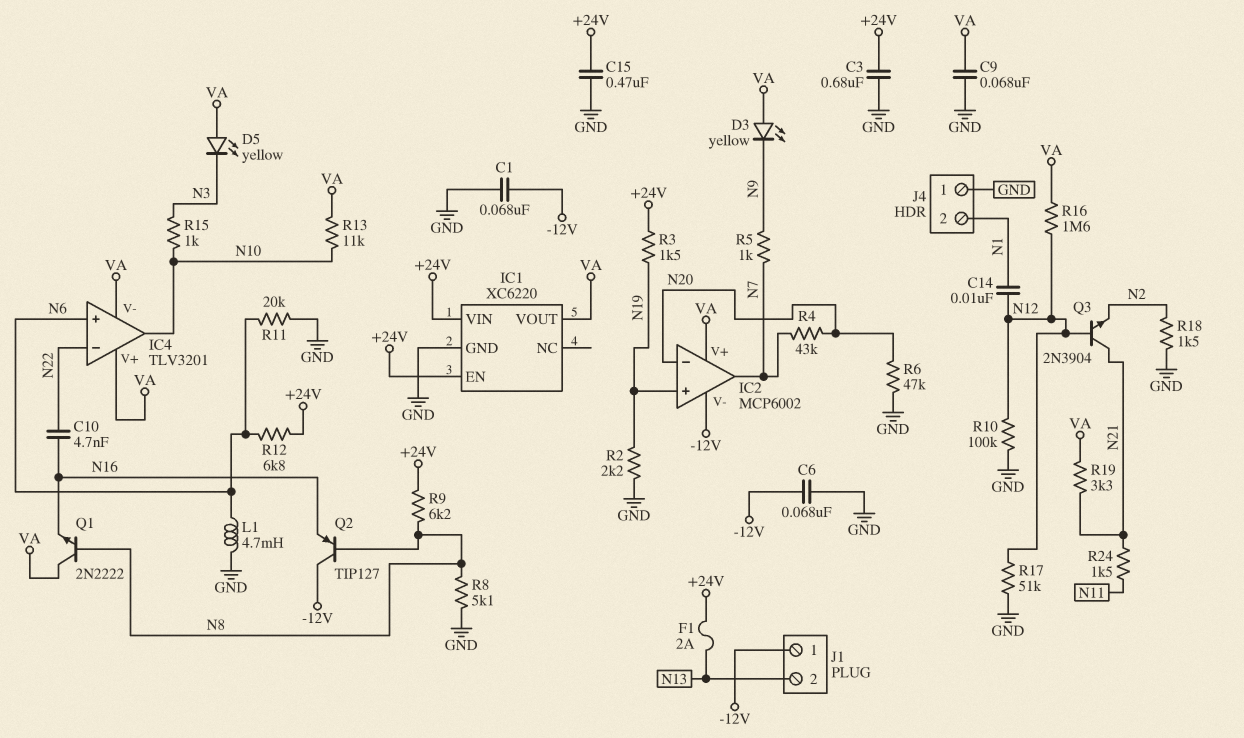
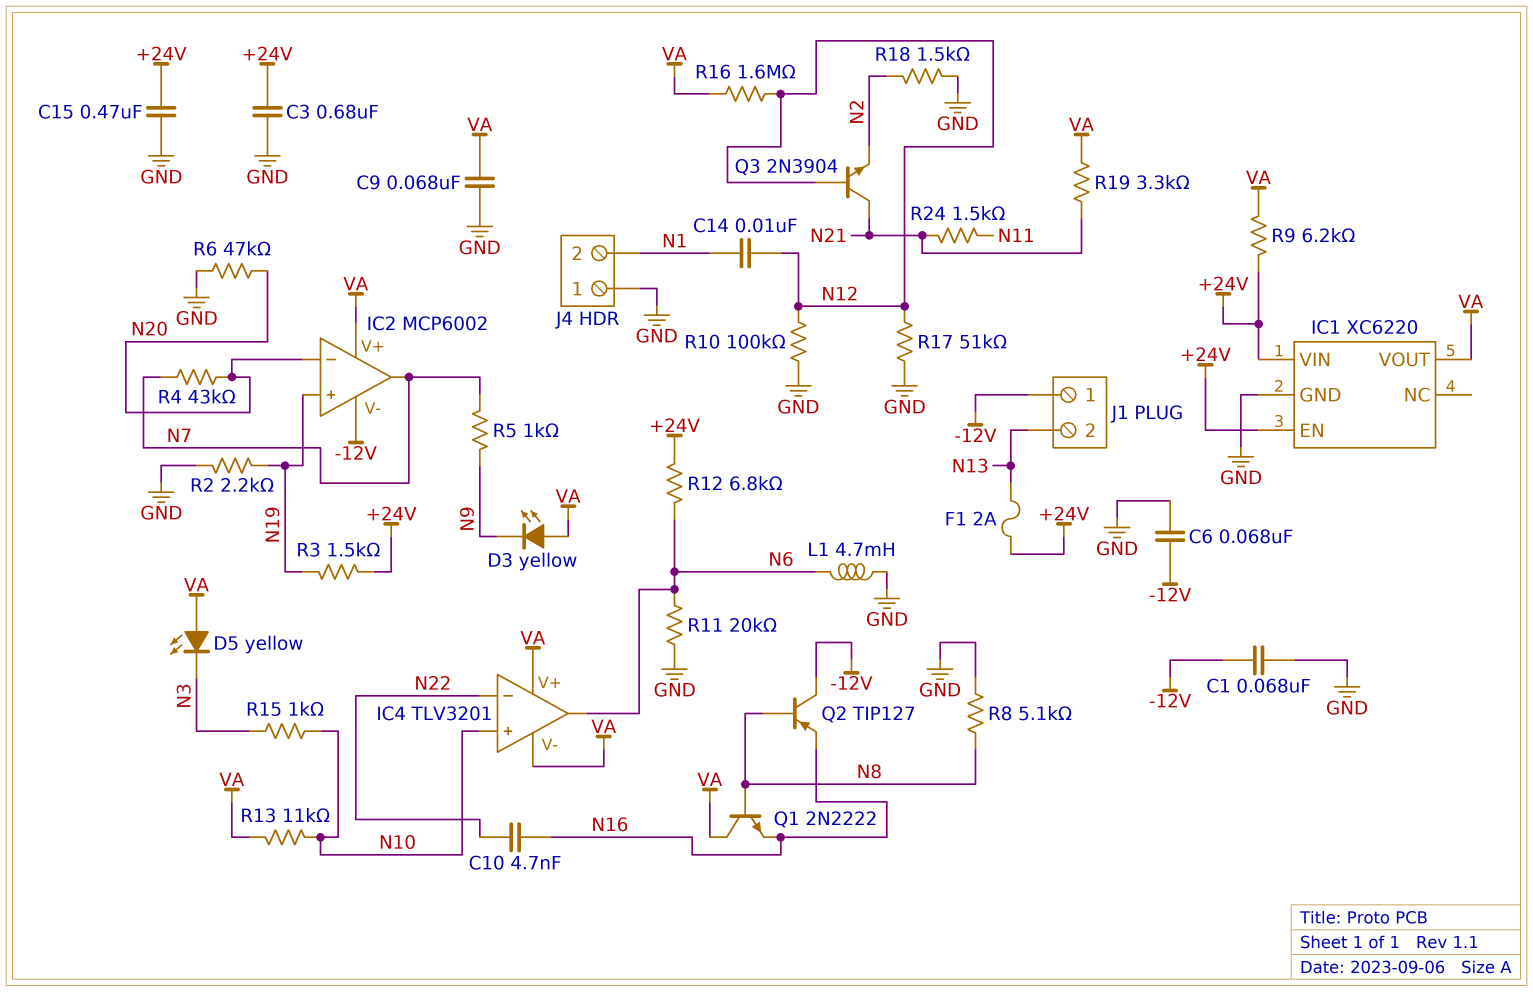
IC4 pin in+: N6 -> N10
IC4 pin out: N10 -> N6
R9: 6.2k (+24V, N8) -> 6.2k (+24V, VA)

